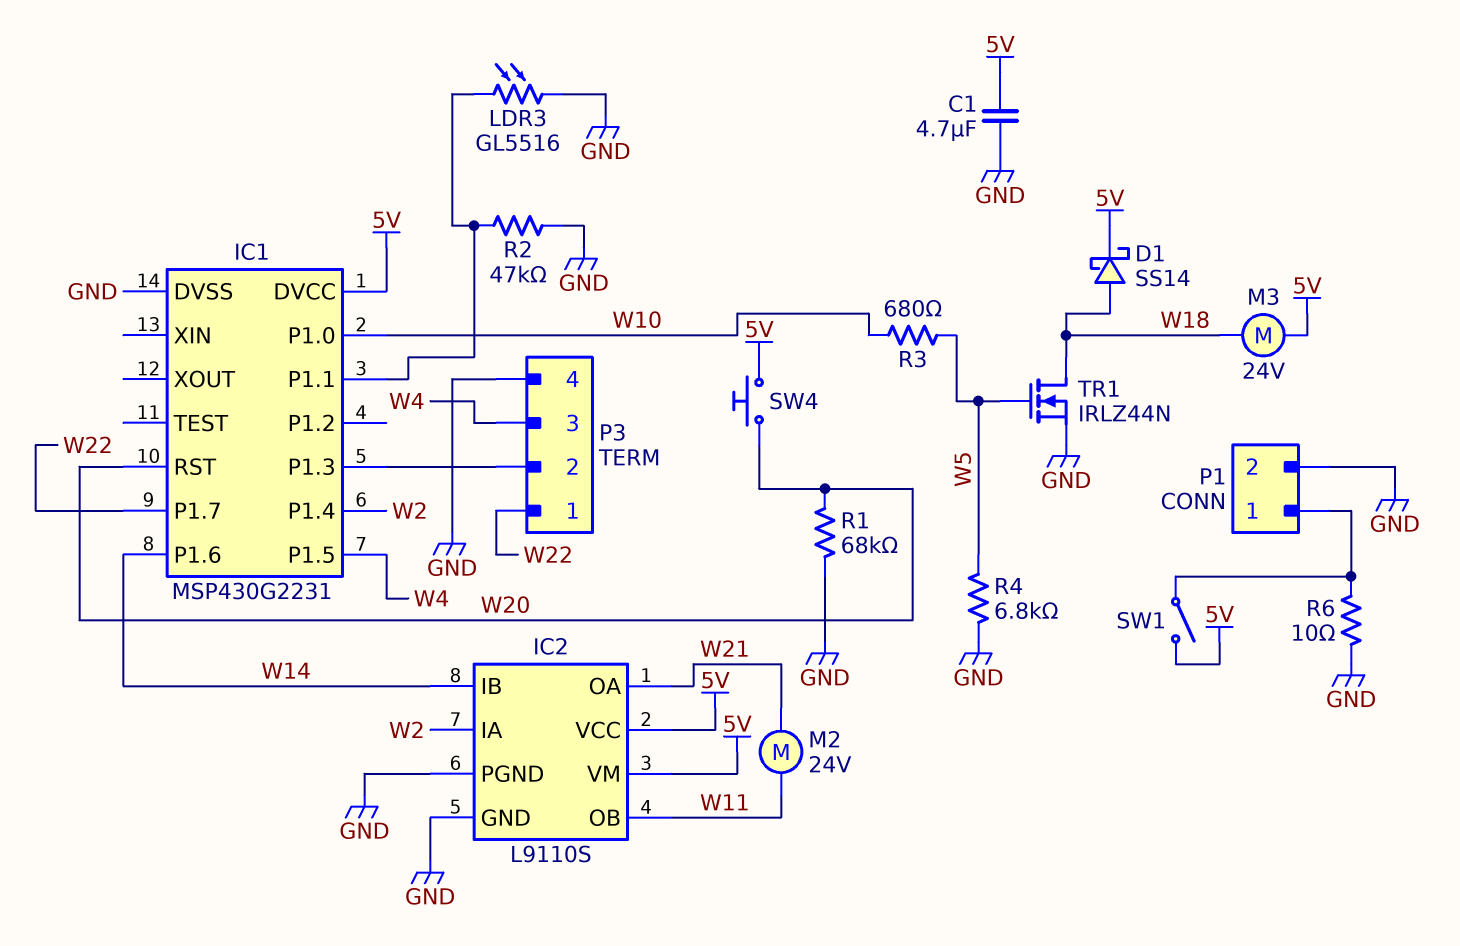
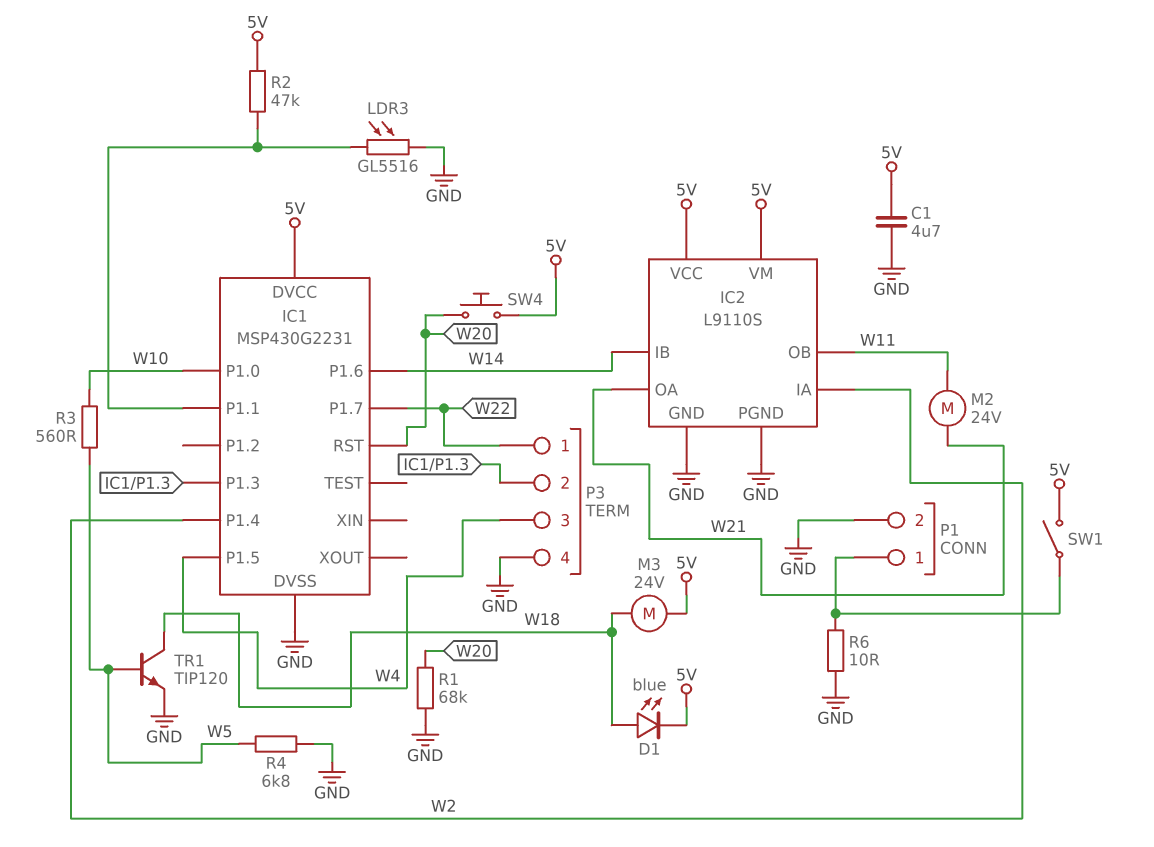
D1: schottky SS14 (A W18, K 5V) -> LED blue (A W18, K 5V)
R2: 47k (GND, IC1/P1.1) -> 47k (5V, IC1/P1.1)
R3: 680 (W5, W10) -> 560 (W5, W10)
TR1: NMOS IRLZ44N (G W5, D W18, S GND) -> NPN TIP120 (B W5, C W18, E GND)

